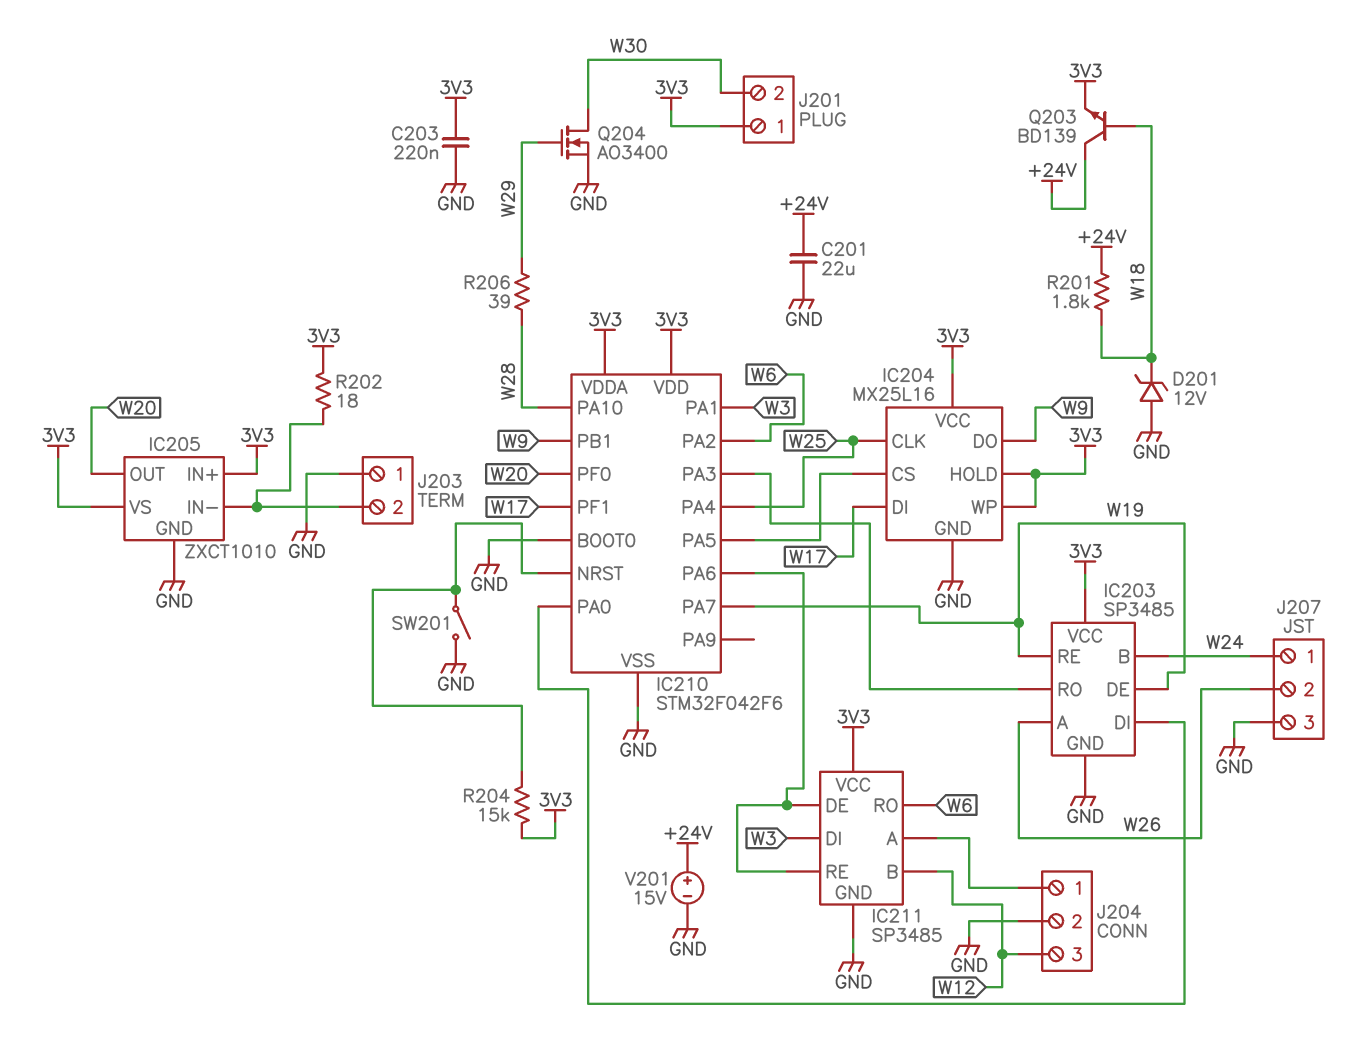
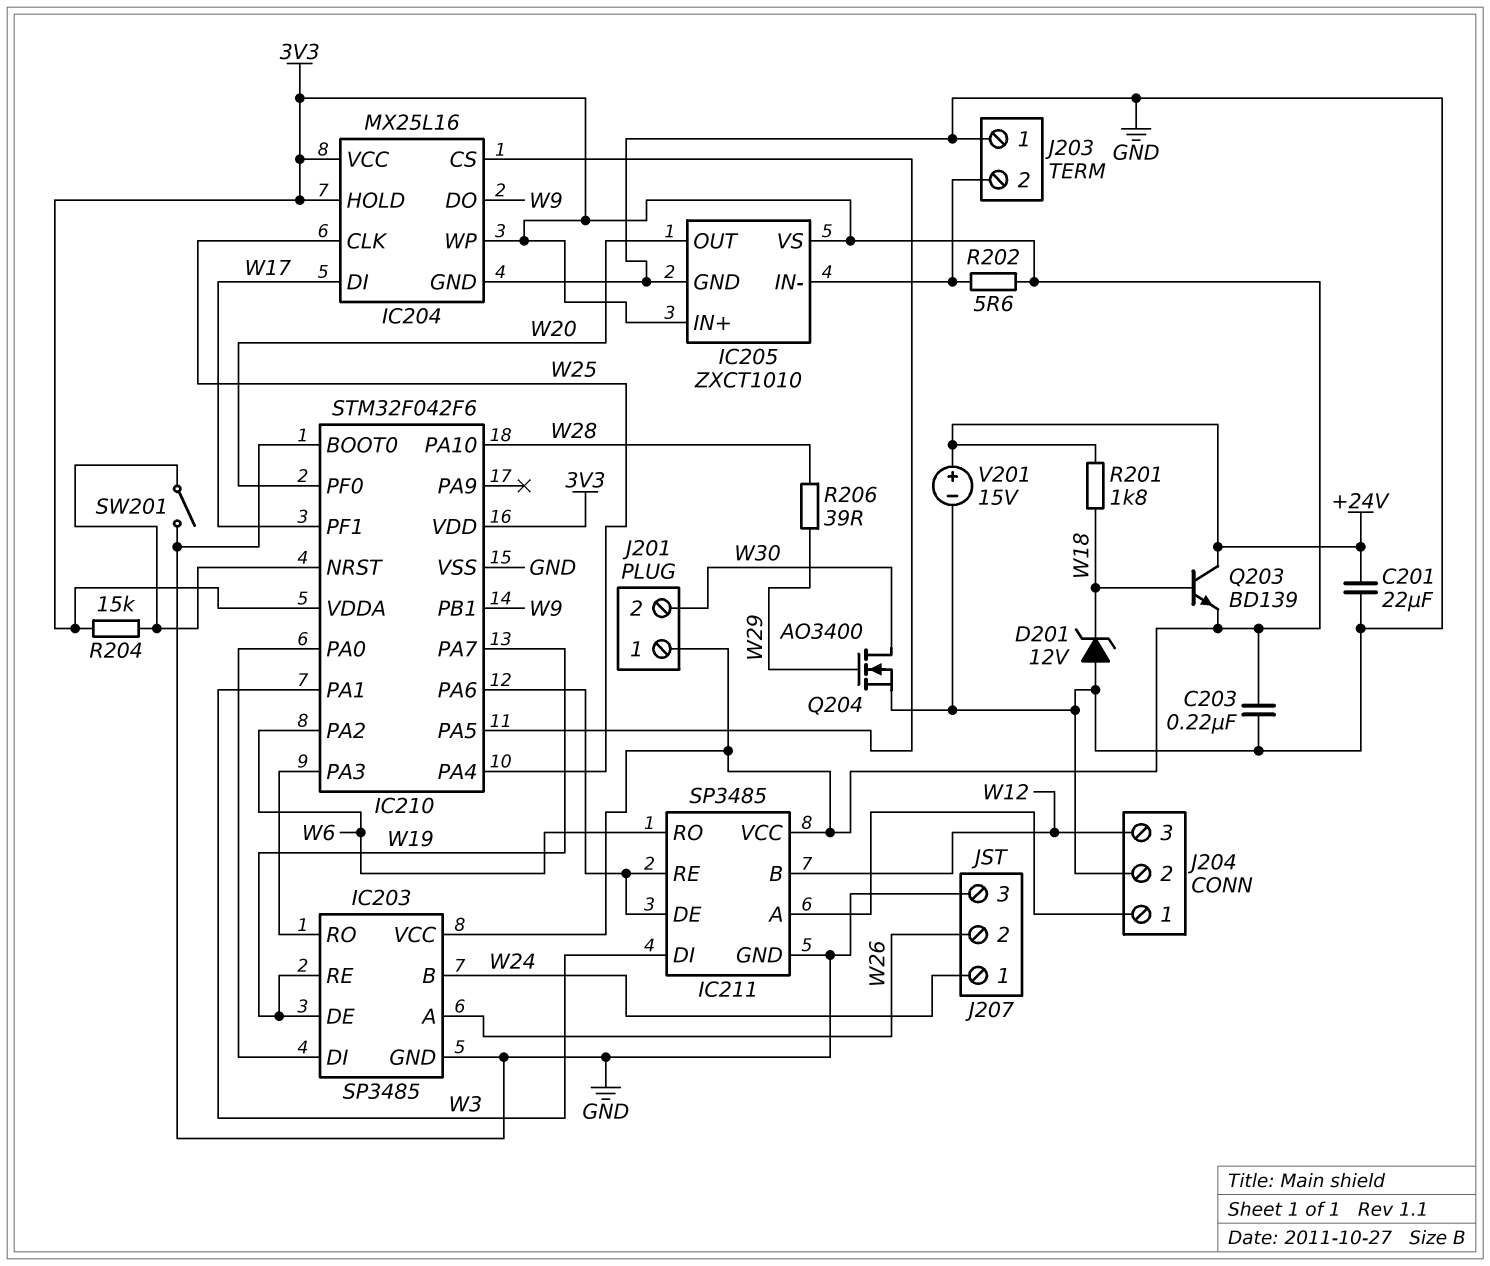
R202: 18 (3V3, IC205/IN-) -> 5.6 (3V3, IC205/IN-)

